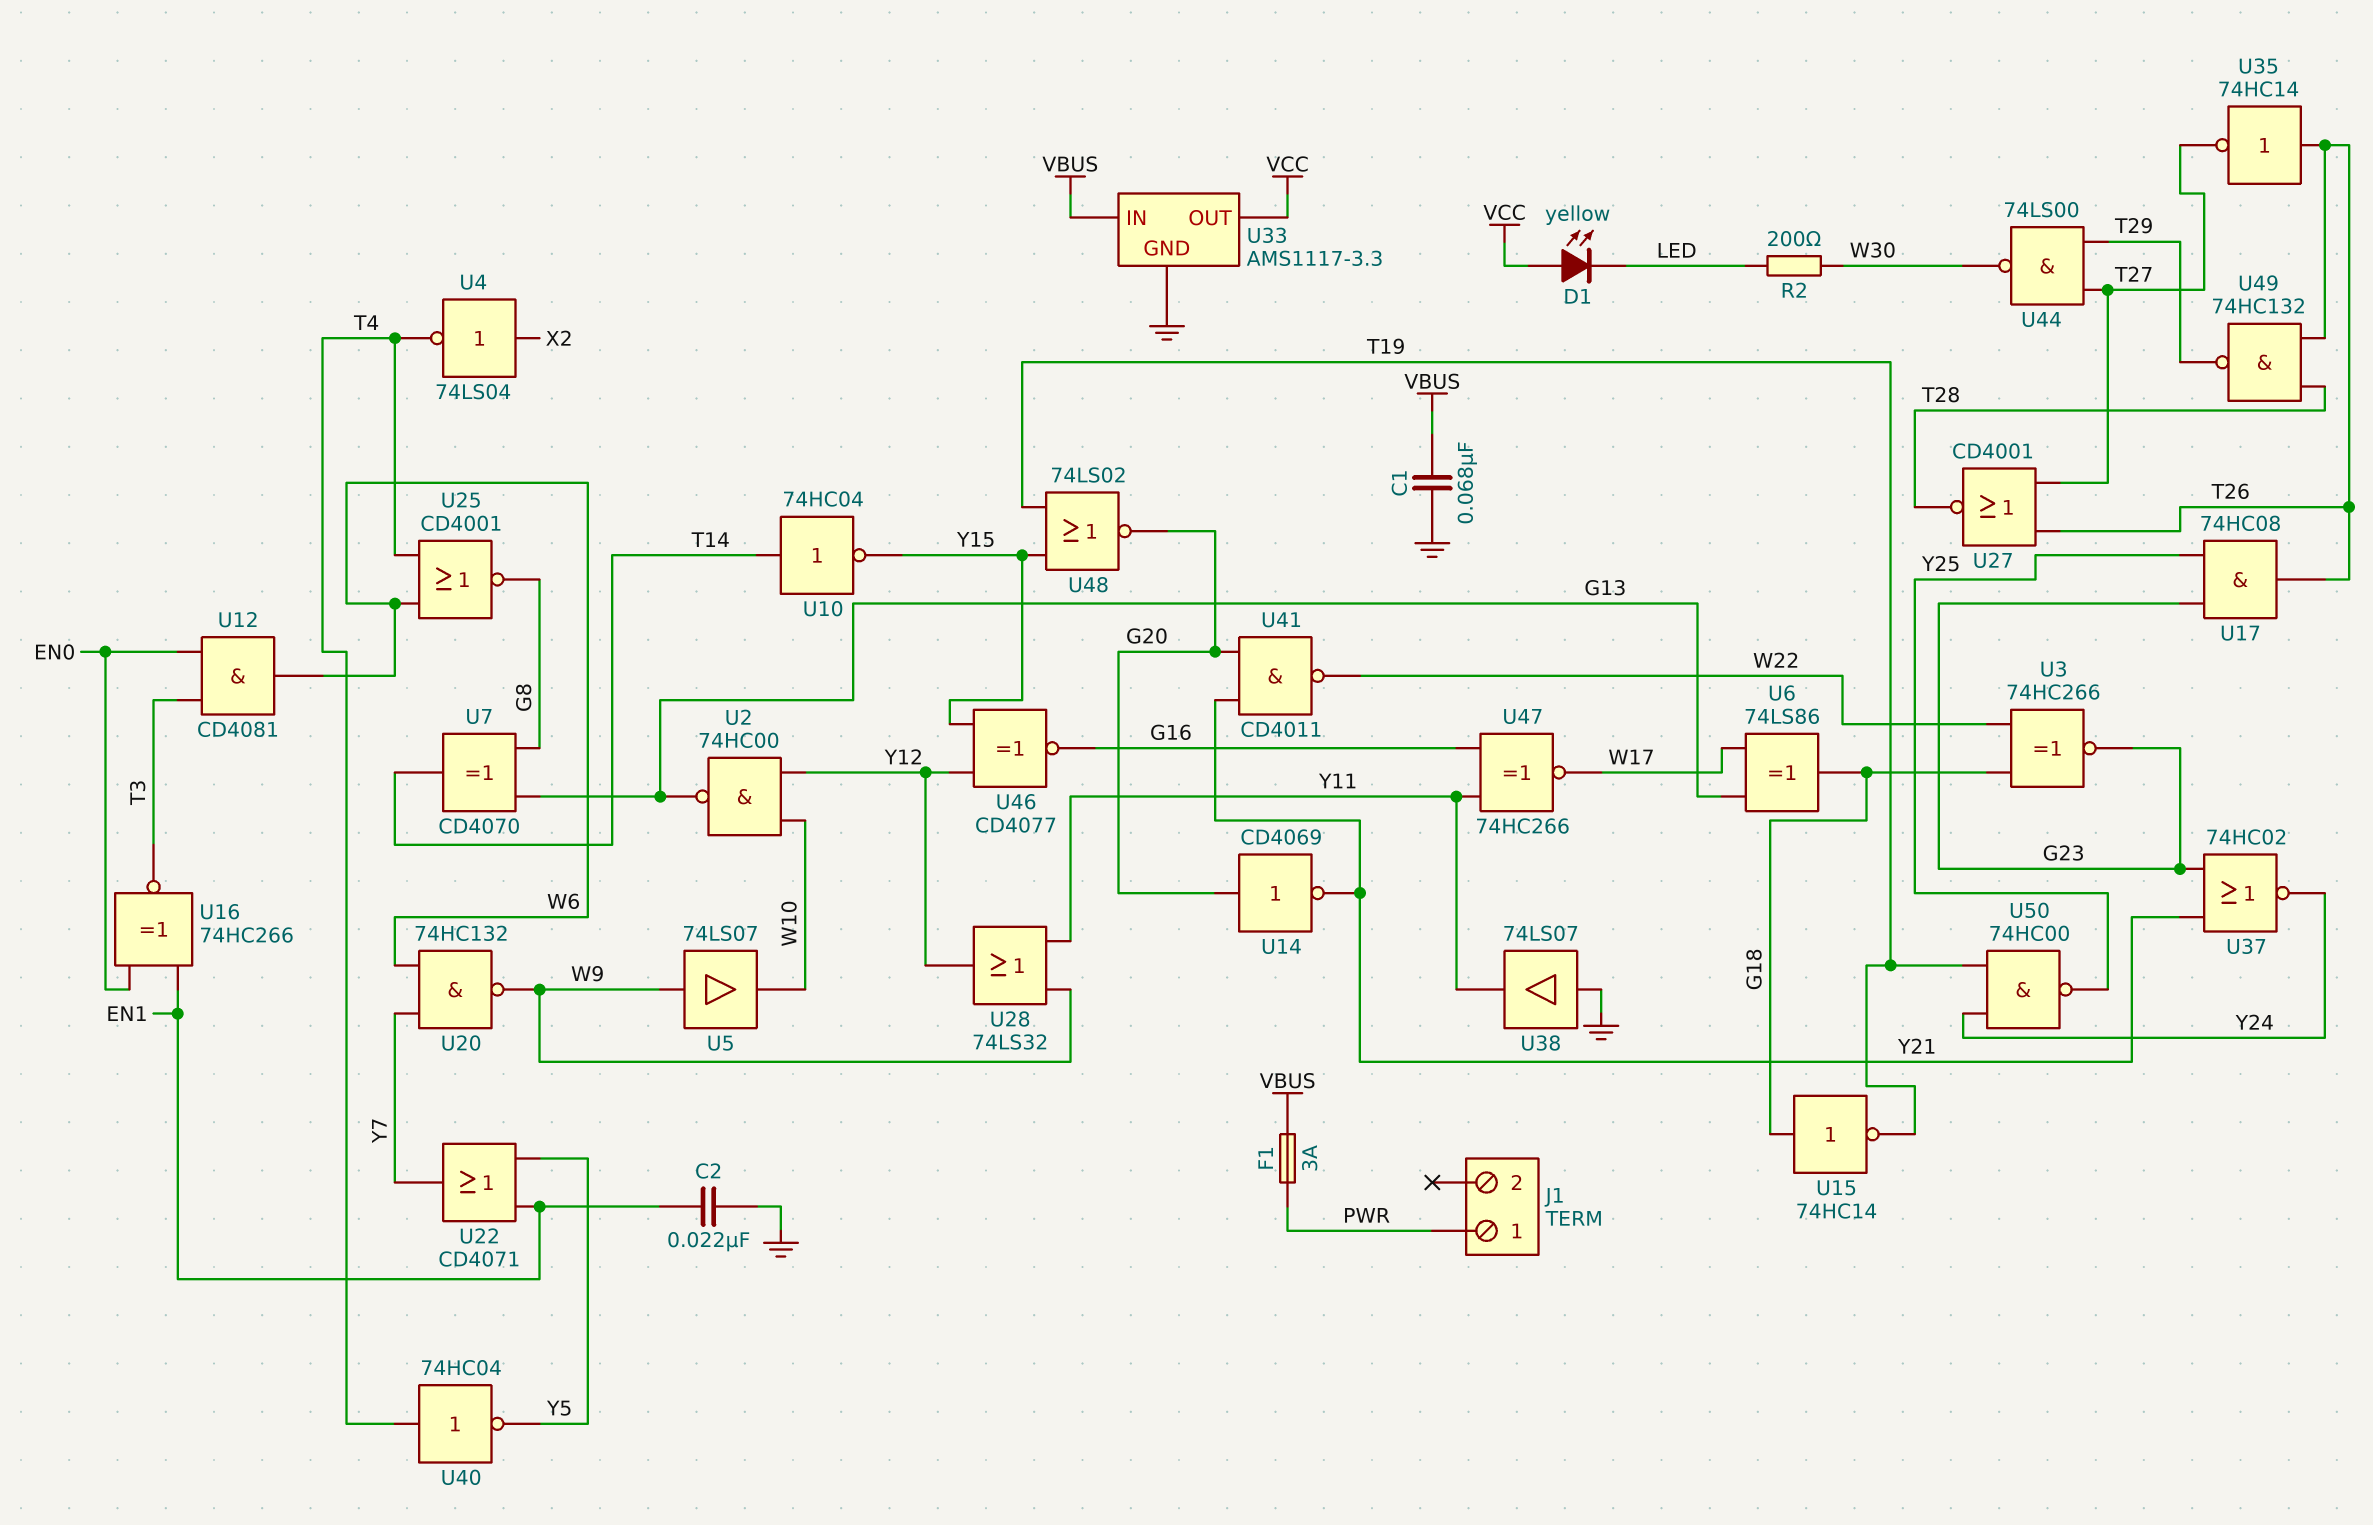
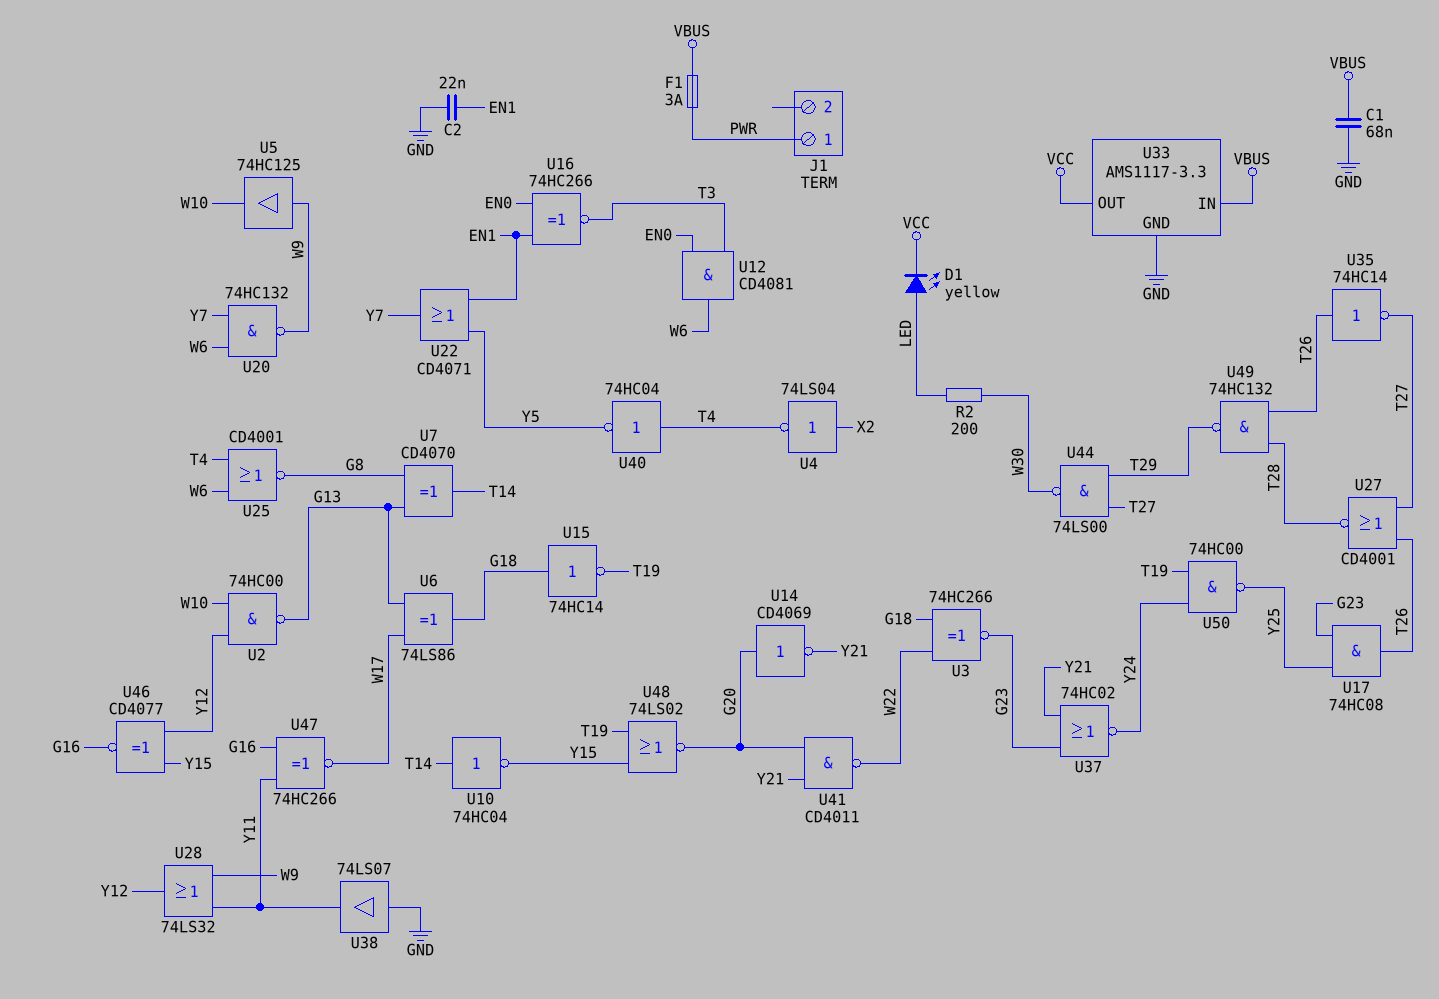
D1: LED yellow (A VCC, K LED) -> LED yellow (A LED, K VCC)
U5: buffer 74LS07 (in W9, out W10) -> buffer 74HC125 (in W9, out W10)

